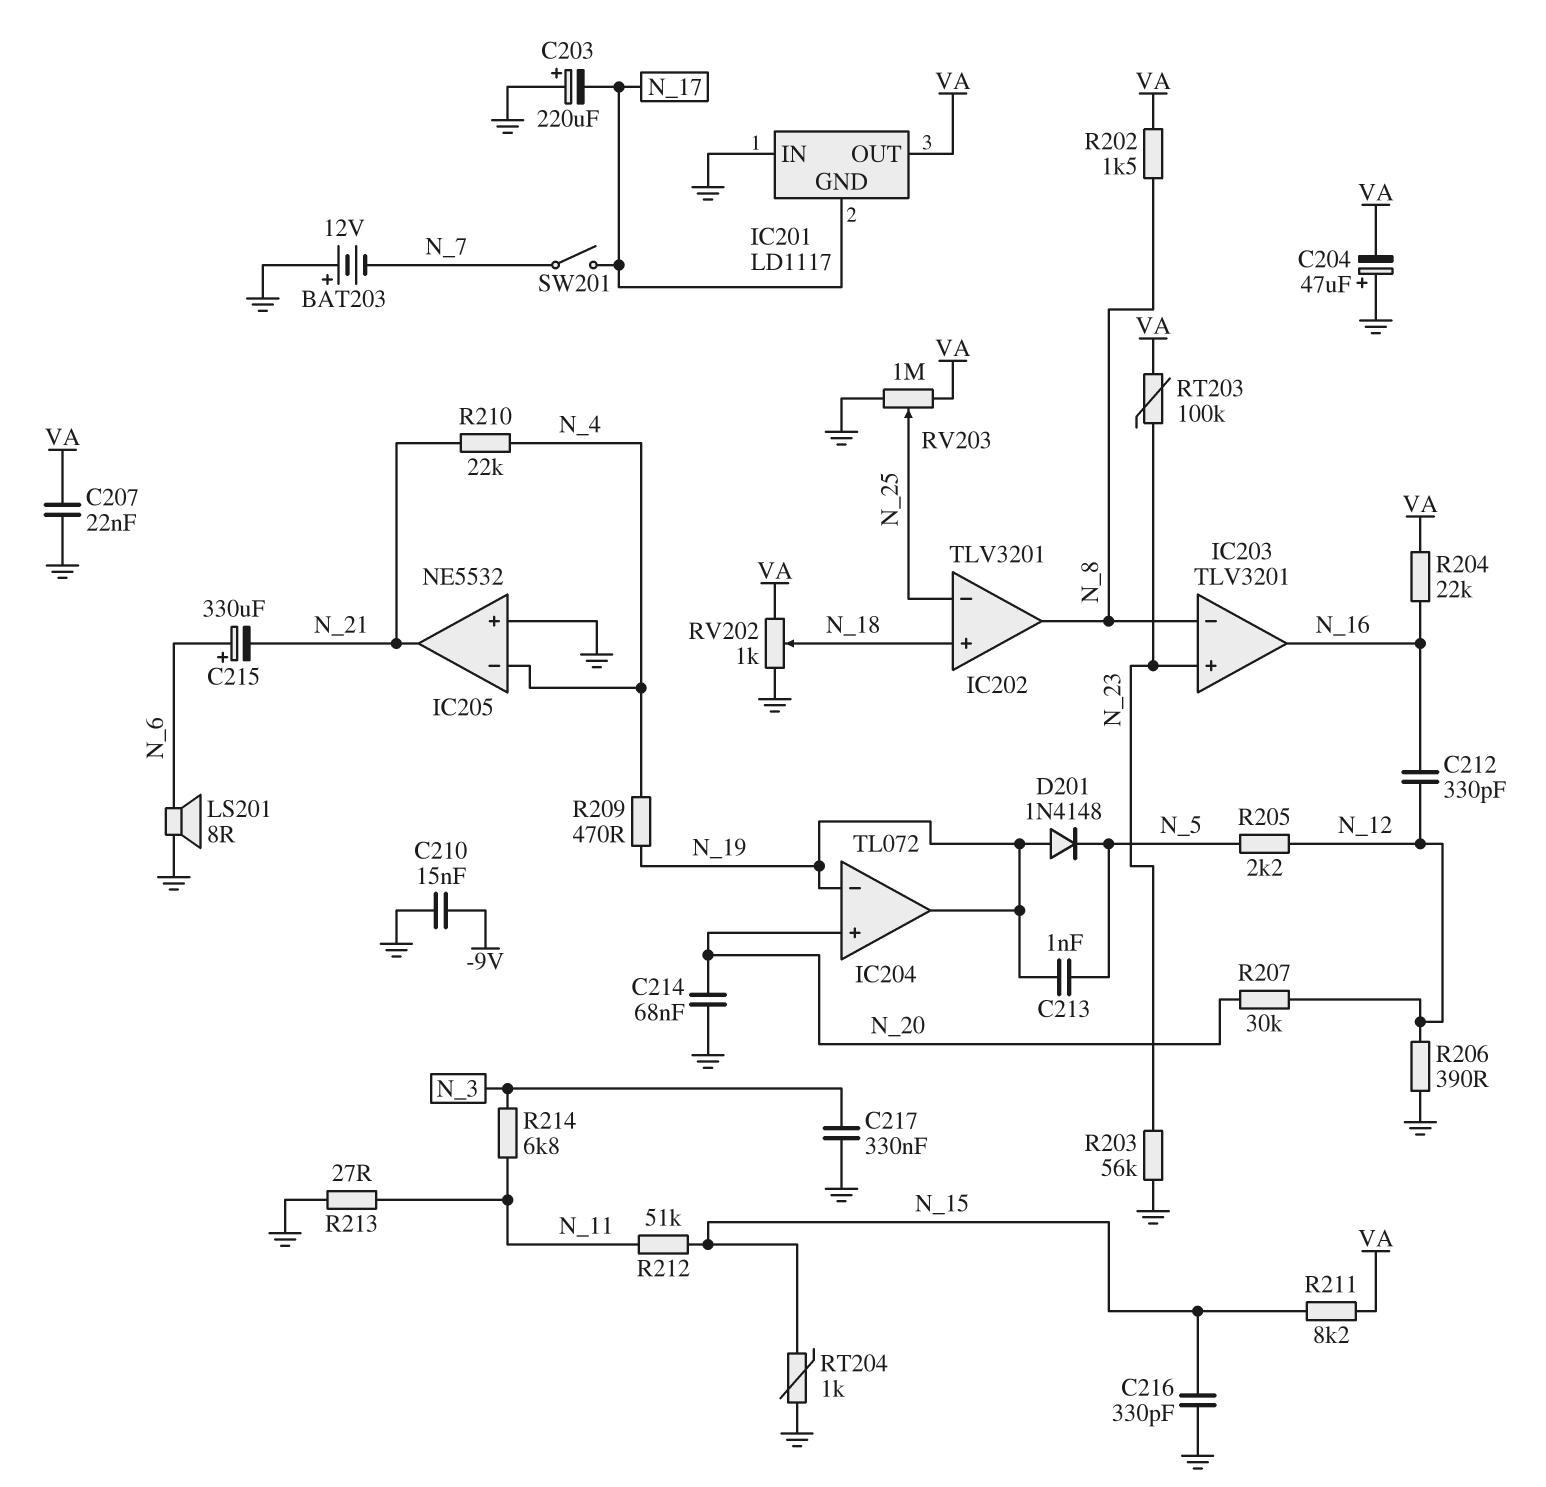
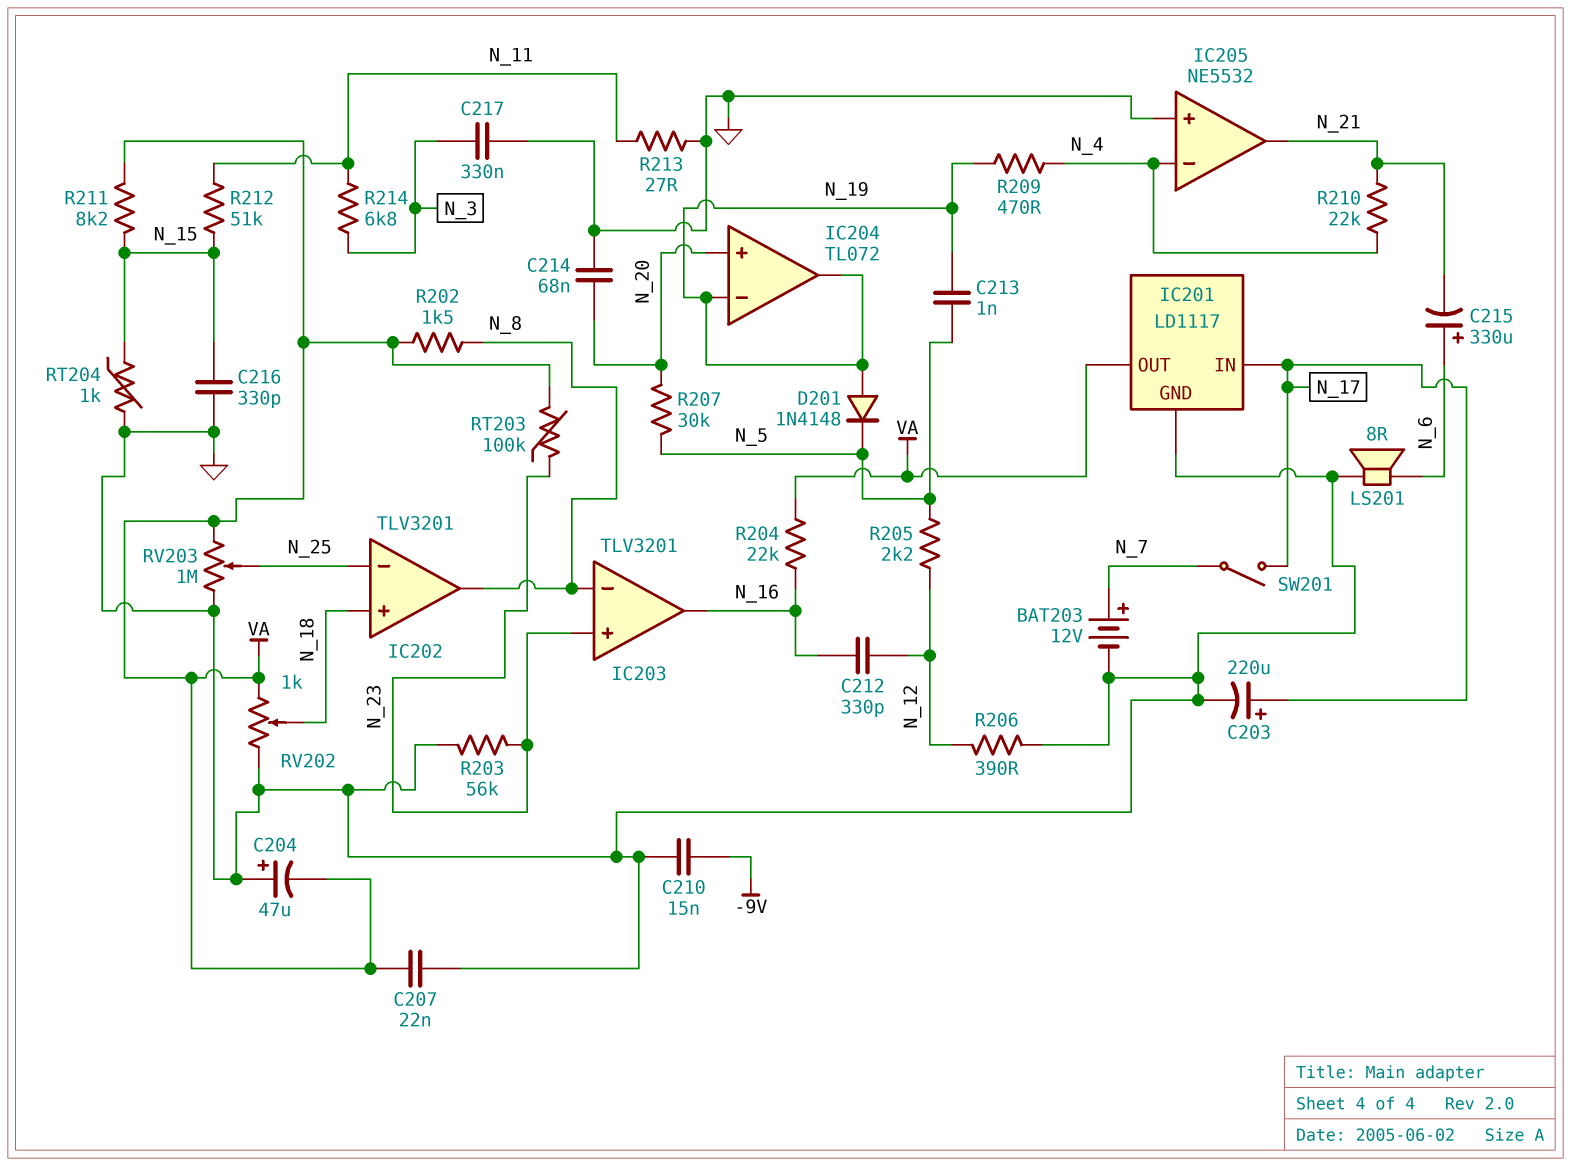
BAT203: 12V (plus GND, minus N_7) -> 12V (plus N_7, minus GND)
C203: 220uF (plus GND, minus N_17) -> 220uF (plus N_17, minus GND)
IC201 pin GND: N_17 -> GND
IC201 pin IN: GND -> N_17
R207: 30k (N_12, N_20) -> 30k (N_5, N_20)

